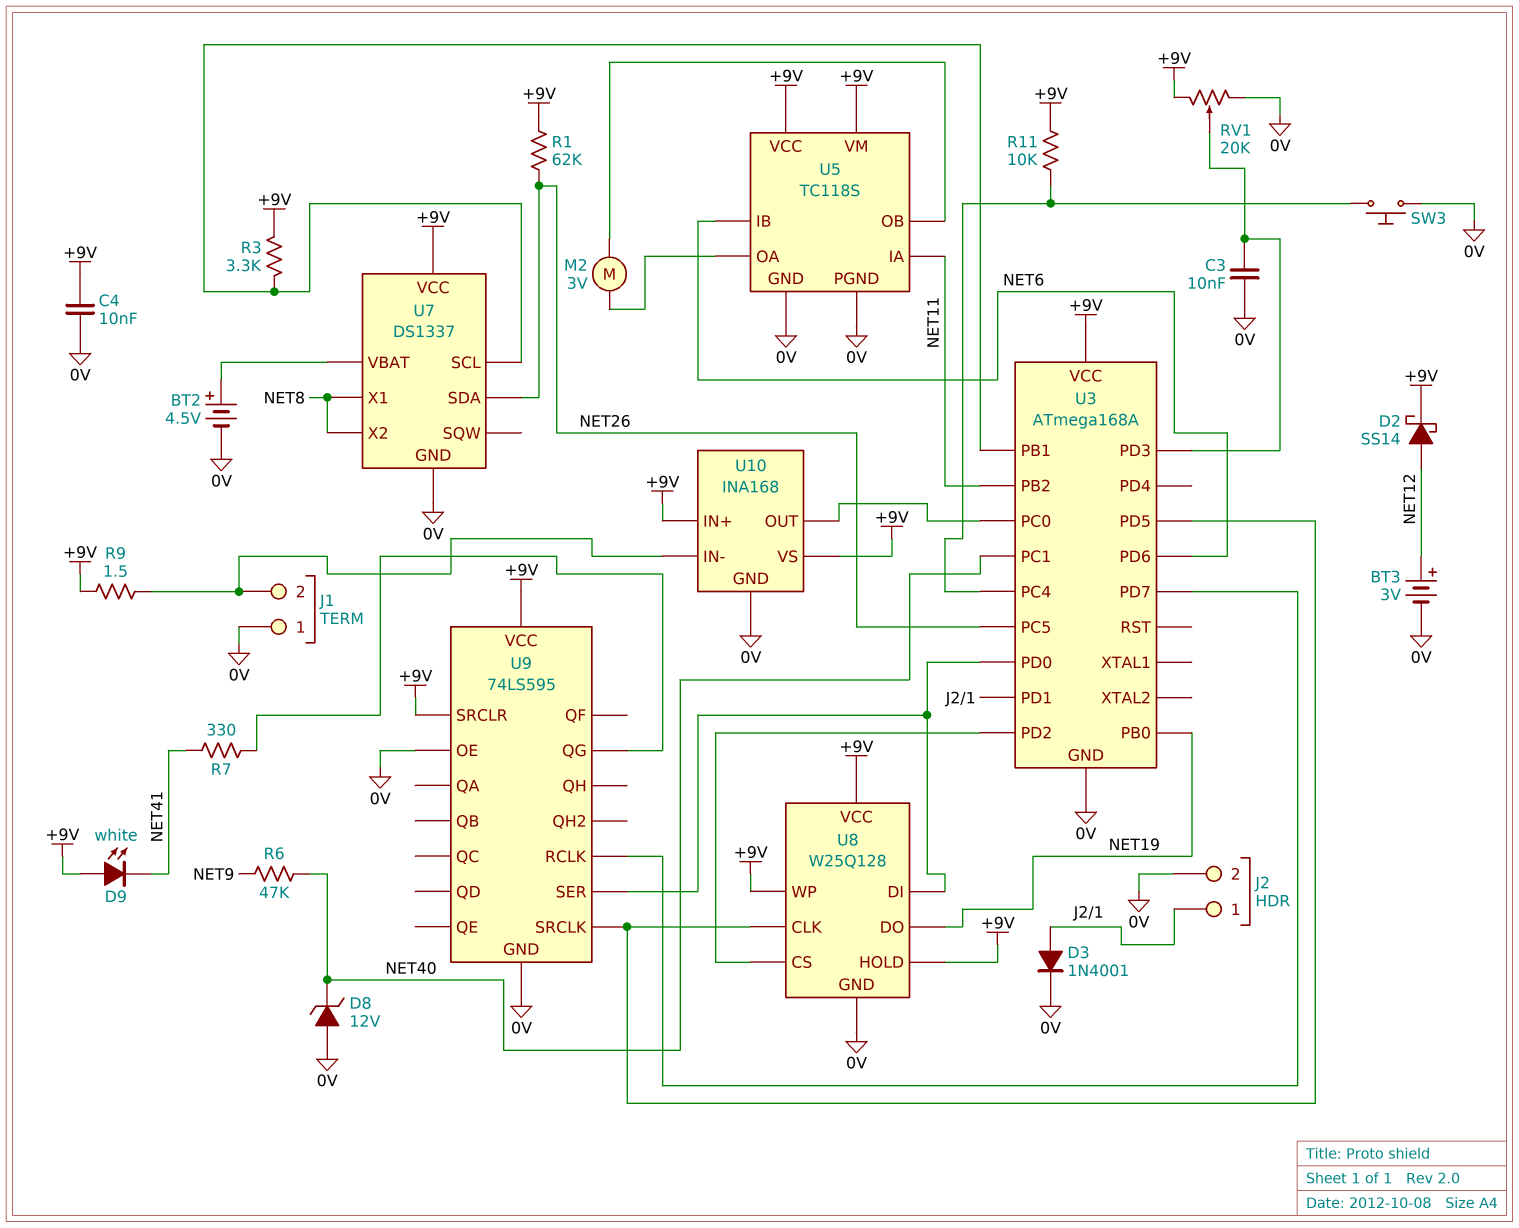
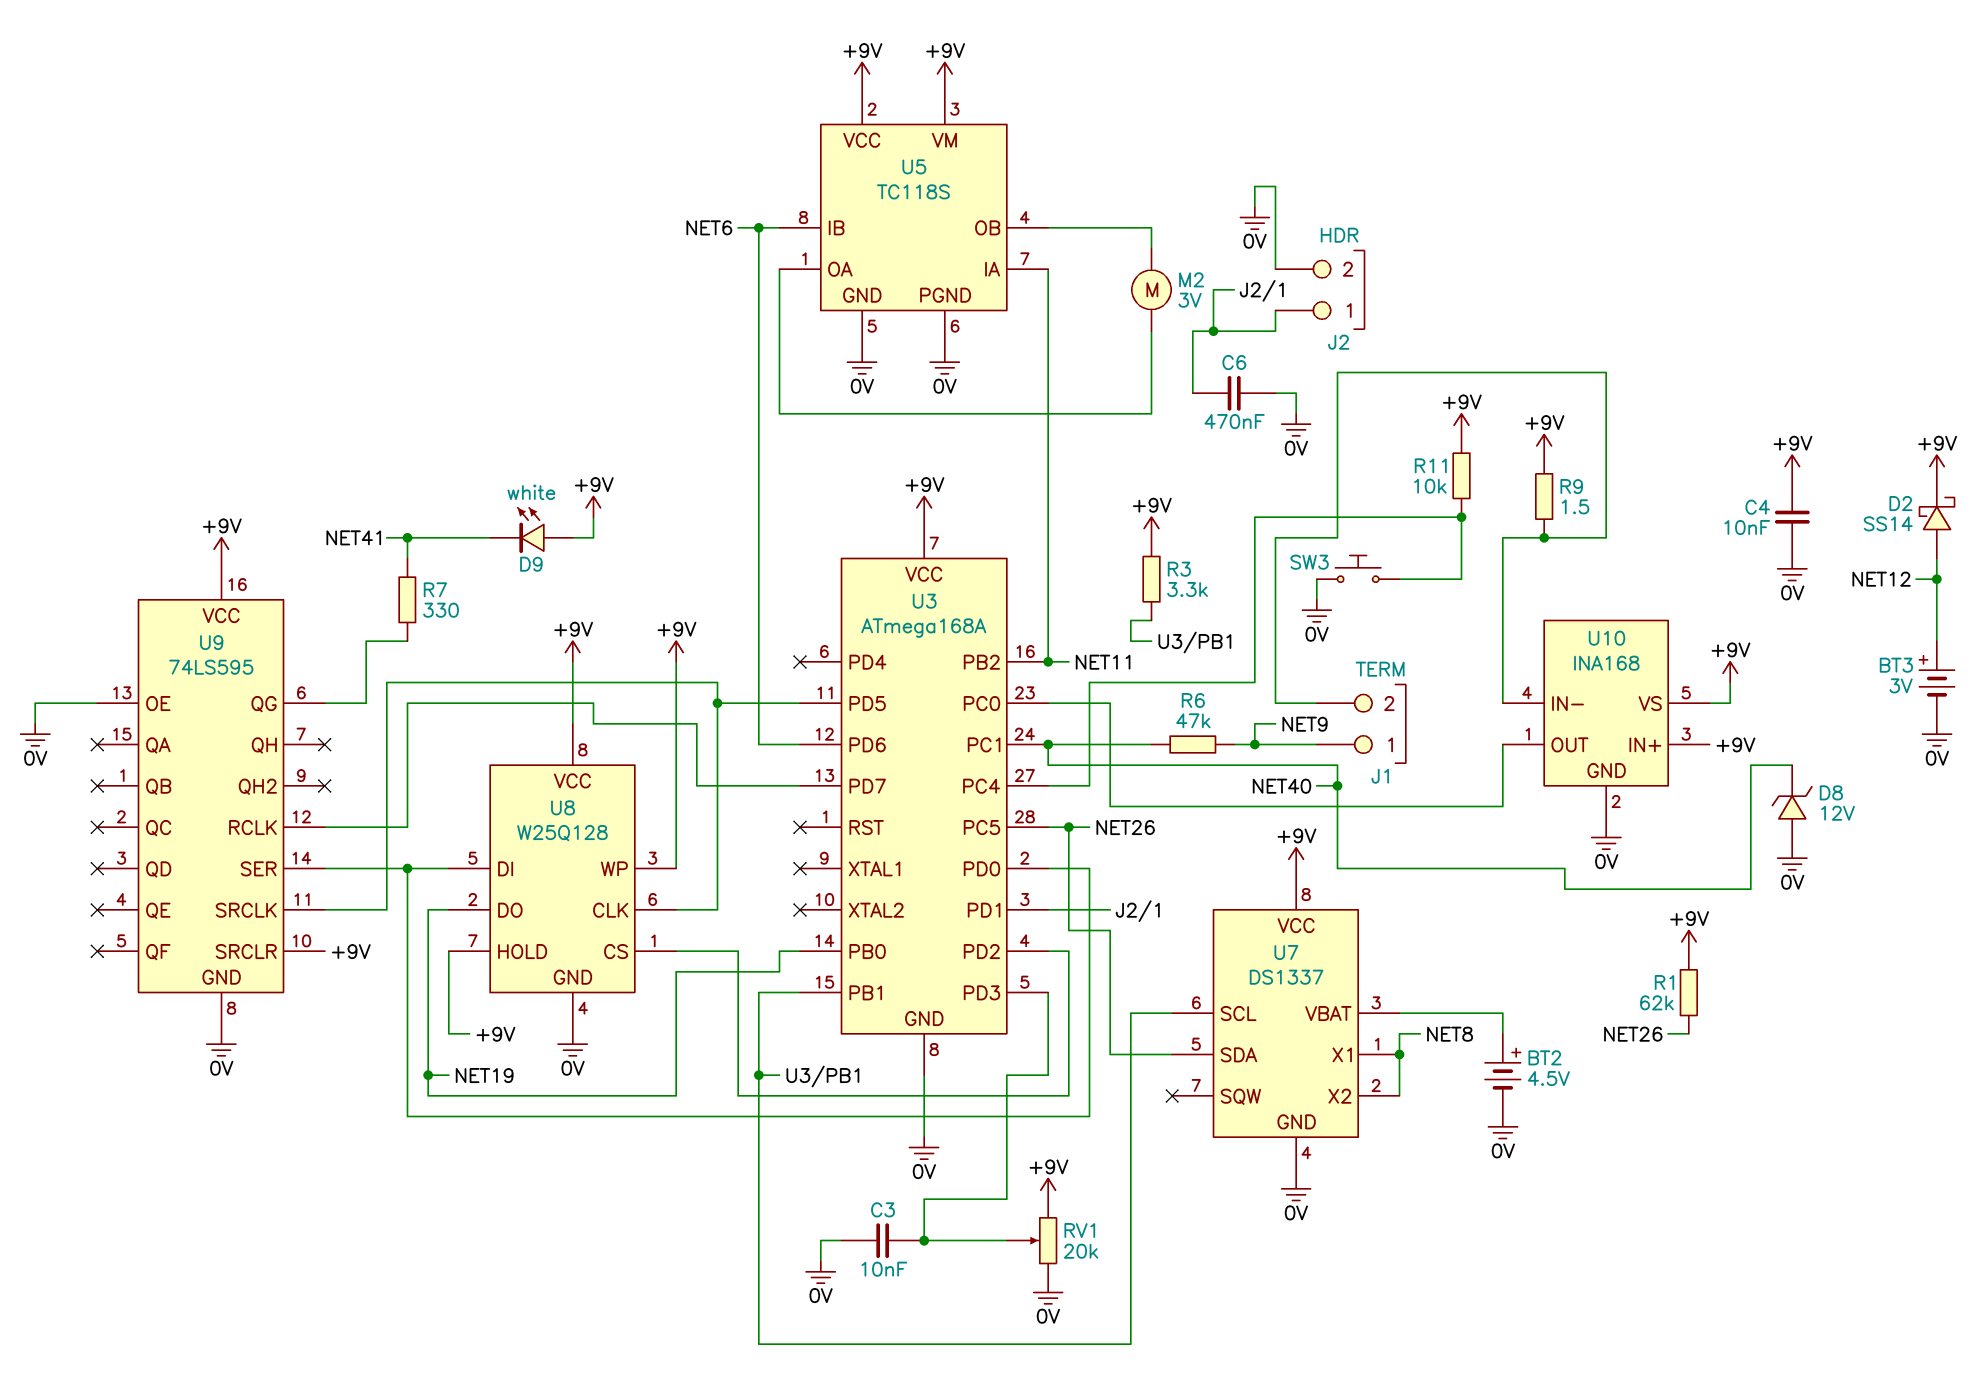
C6: none -> 470nF (0V, J2/1)
D3: diode 1N4001 (A J2/1, K 0V) -> none
J1 pin 1: 0V -> NET9

